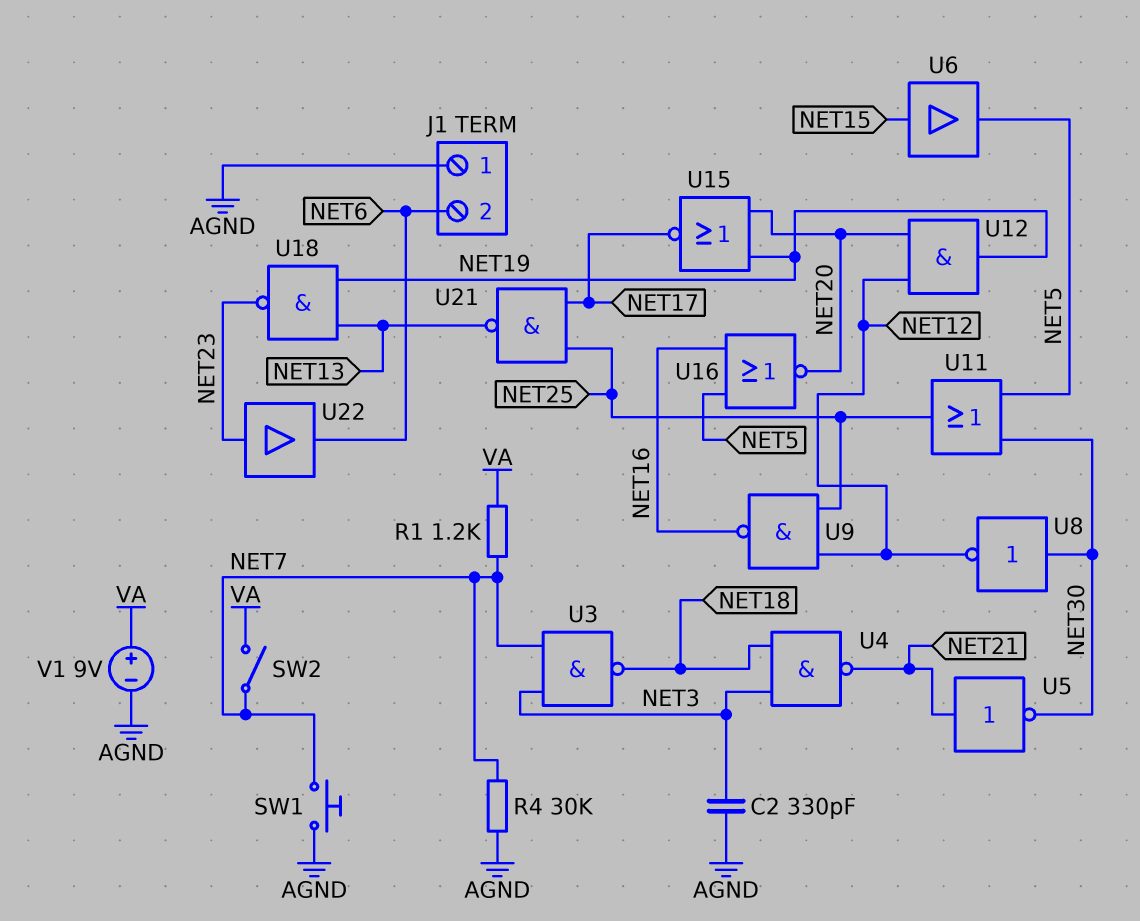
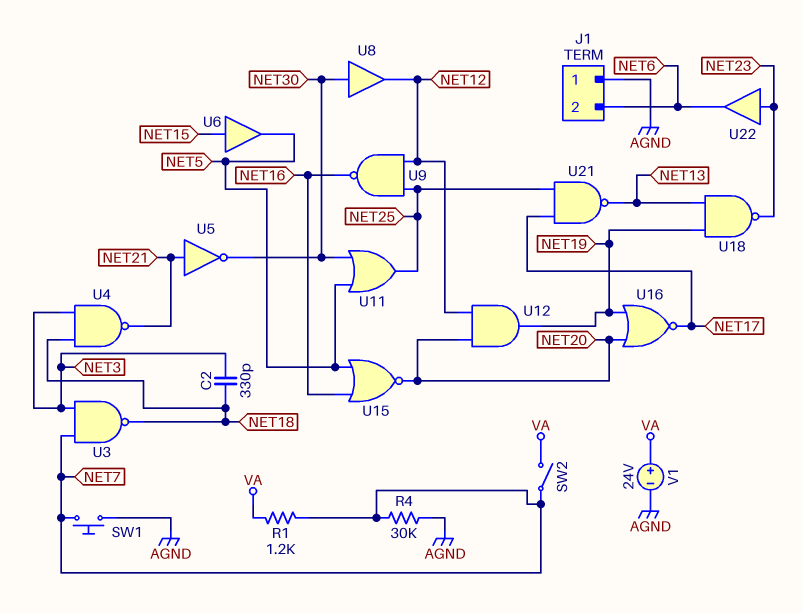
C2: 330pF (AGND, NET3) -> 330pF (NET3, NET18)
U8: NOT (in NET30, out NET12) -> buffer (in NET30, out NET12)
U15: NOR (in NET19, in NET20, out NET17) -> NOR (in NET5, in NET16, out NET20)
U16: NOR (in NET5, in NET16, out NET20) -> NOR (in NET19, in NET20, out NET17)
V1: 9V (plus VA, minus AGND) -> 24V (plus VA, minus AGND)

